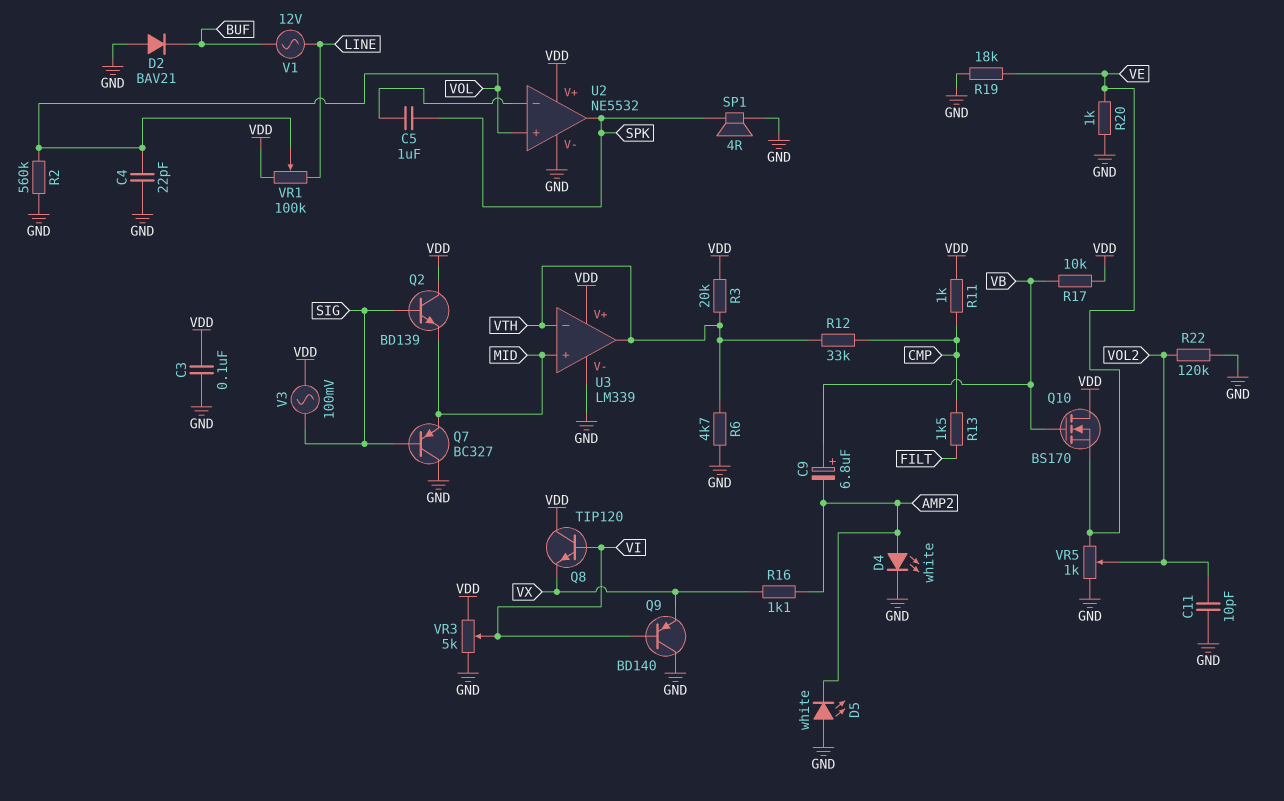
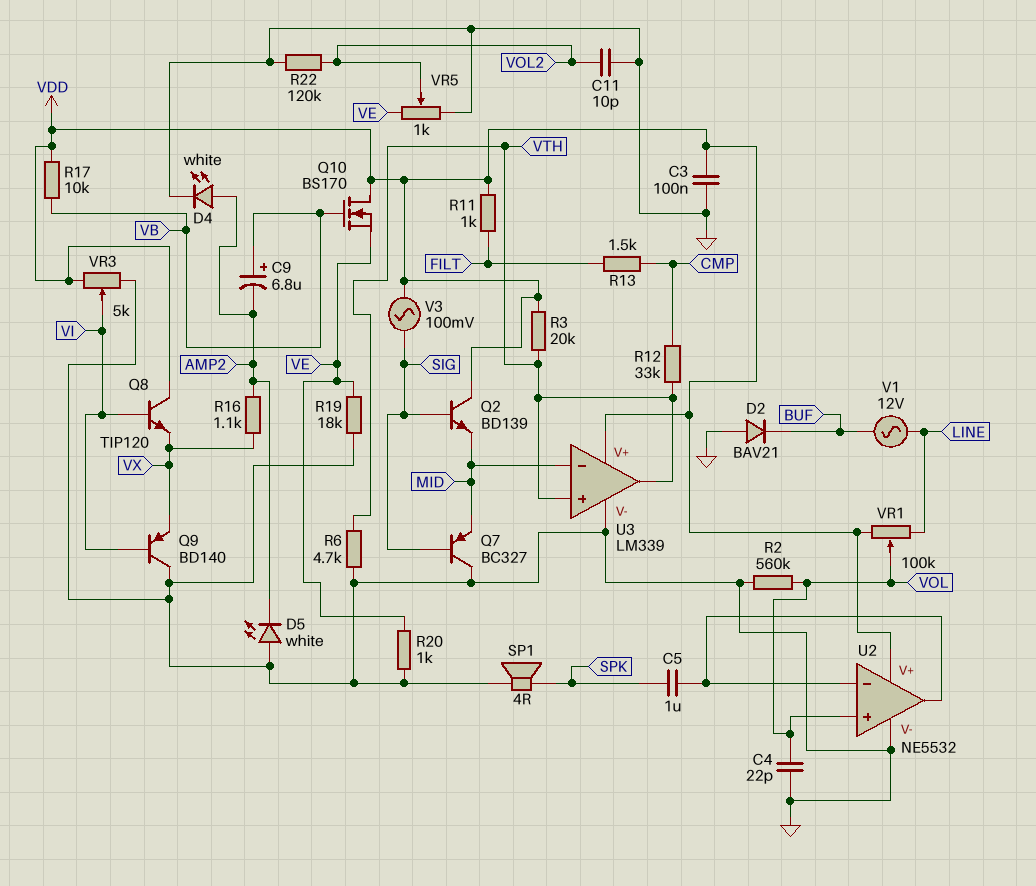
R11: 1k (CMP, VDD) -> 1k (FILT, VDD)
U2 pin out: SPK -> U2/in-
U3 pin in+: MID -> VTH
U3 pin in-: VTH -> MID

